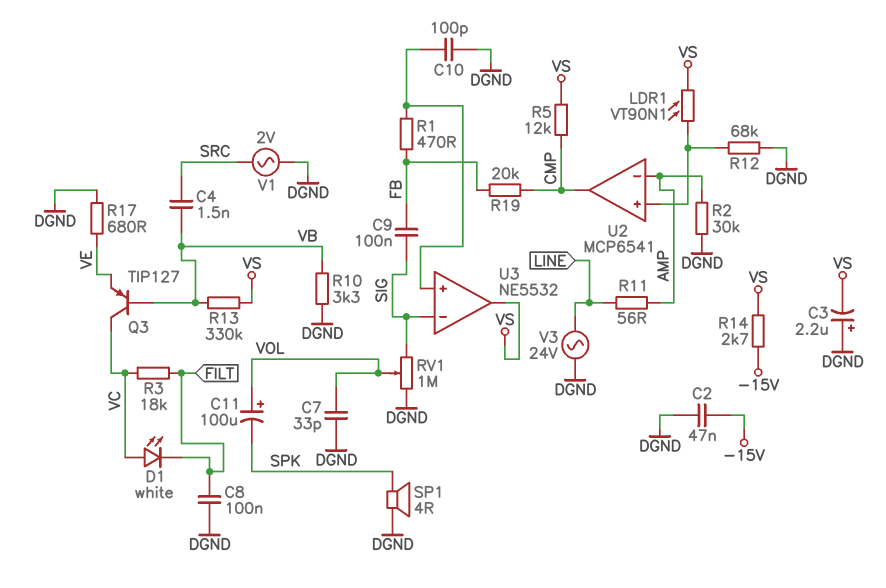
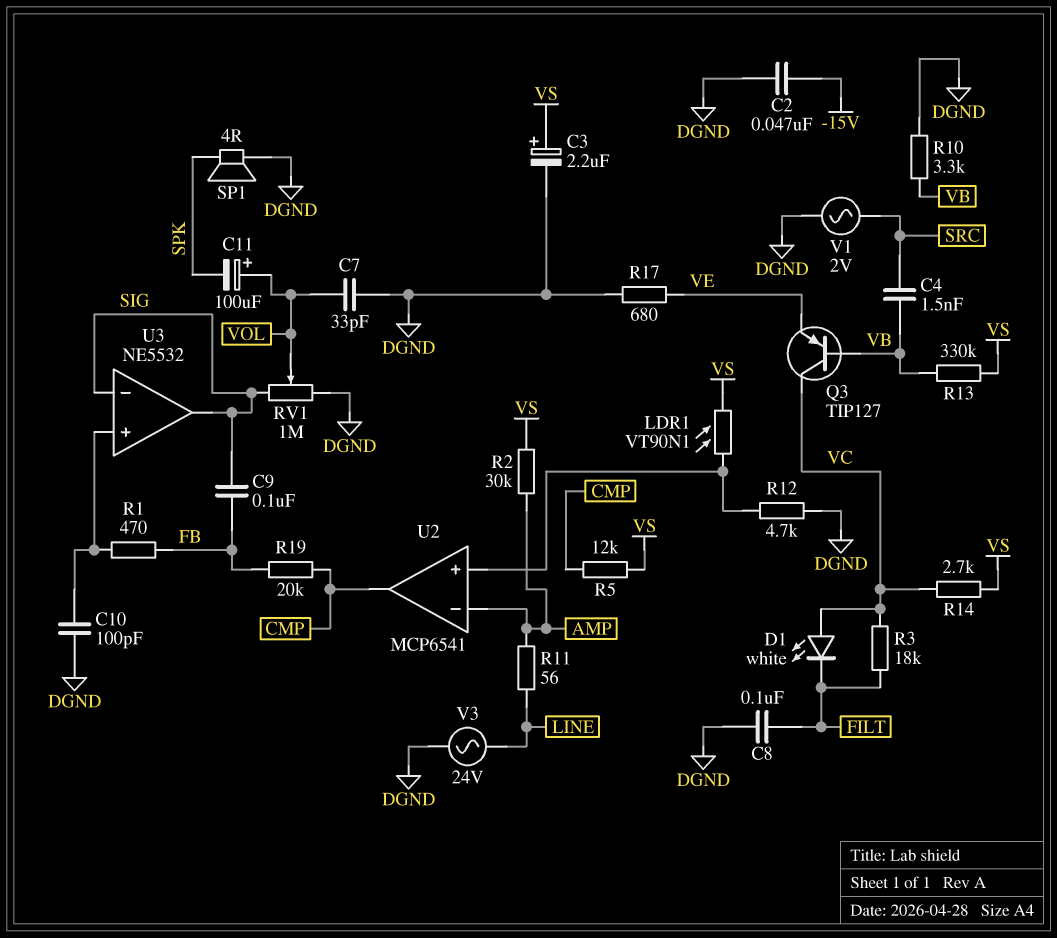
C3: 2.2uF (plus DGND, minus VS) -> 2.2uF (plus VS, minus DGND)
R2: 30k (AMP, DGND) -> 30k (AMP, VS)
R12: 68k (DGND, U2/in+) -> 4.7k (DGND, U2/in+)
R14: 2.7k (-15V, VS) -> 2.7k (VC, VS)
U3 pin out: VS -> SIG

